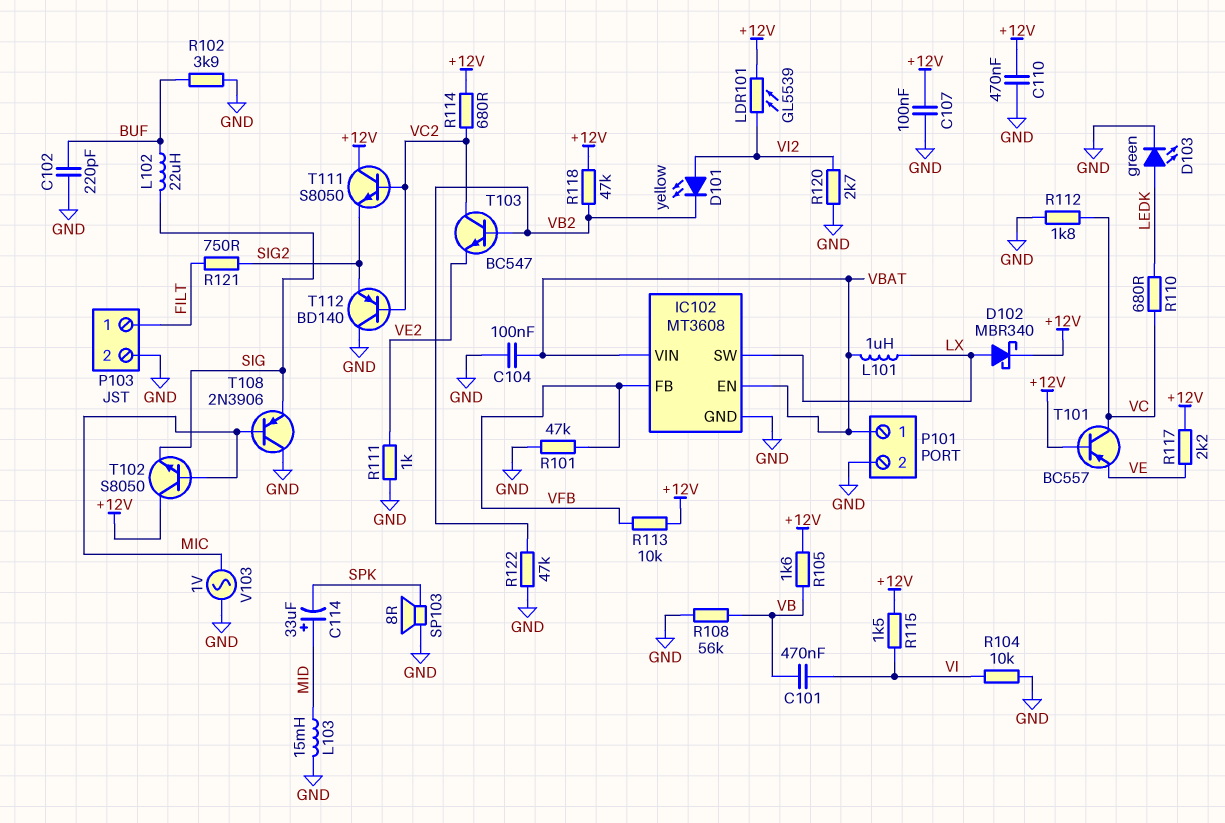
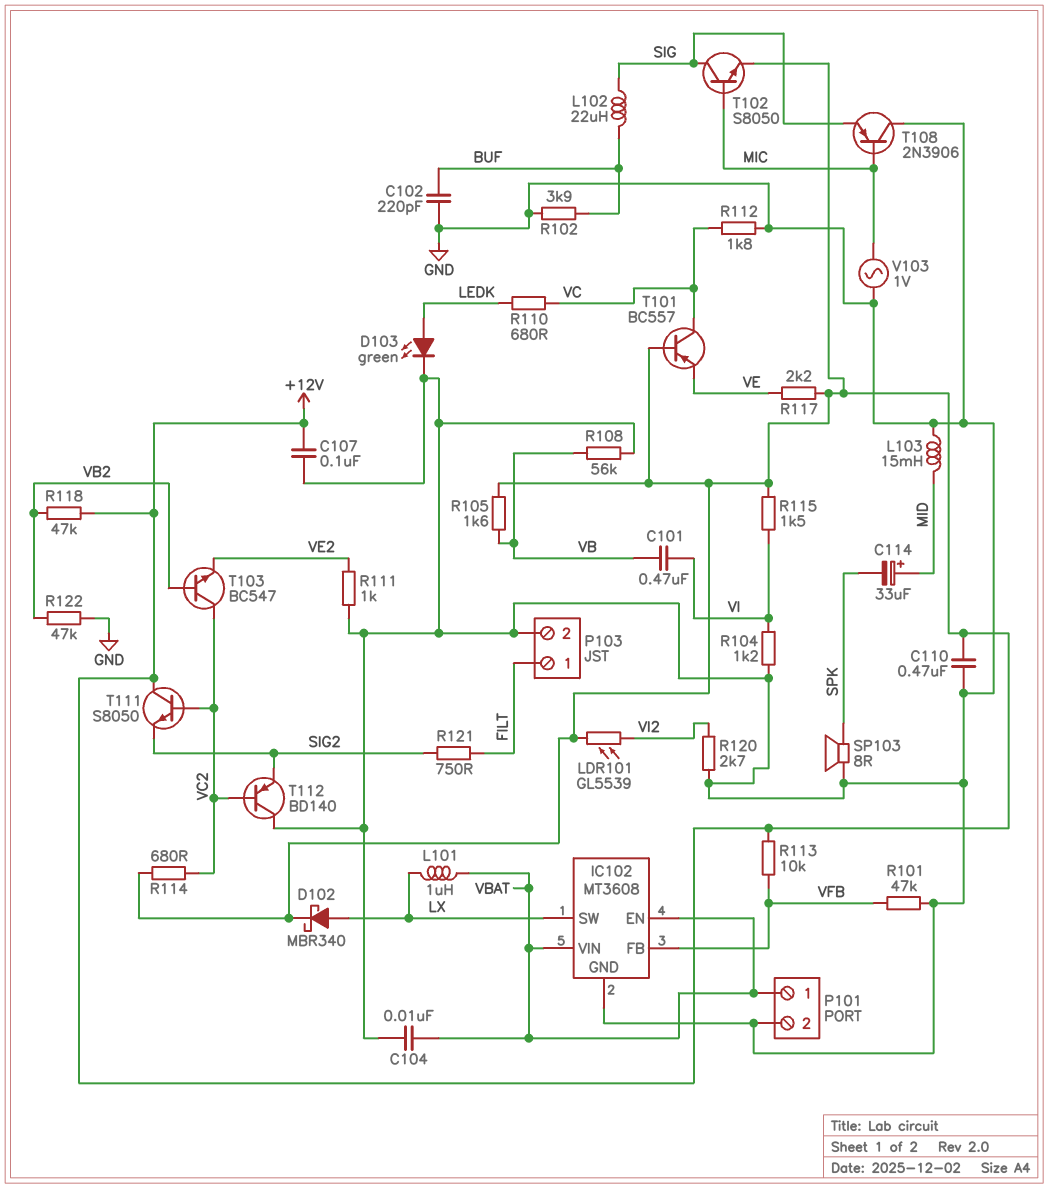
C104: 100nF (GND, VBAT) -> 10nF (GND, VBAT)
D101: LED yellow (A VI2, K VB2) -> none
R104: 10k (GND, VI) -> 1.2k (GND, VI)
T102: NPN S8050 (B MIC, C +12V, E SIG) -> NPN S8050 (B MIC, C SIG, E +12V)

